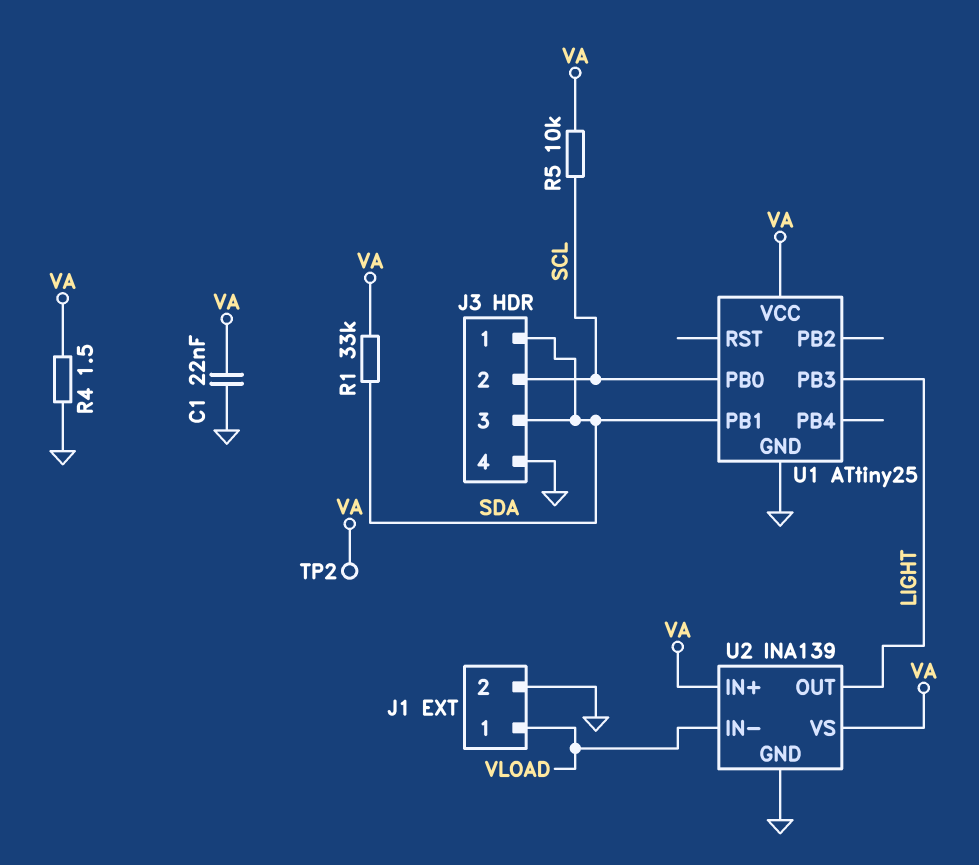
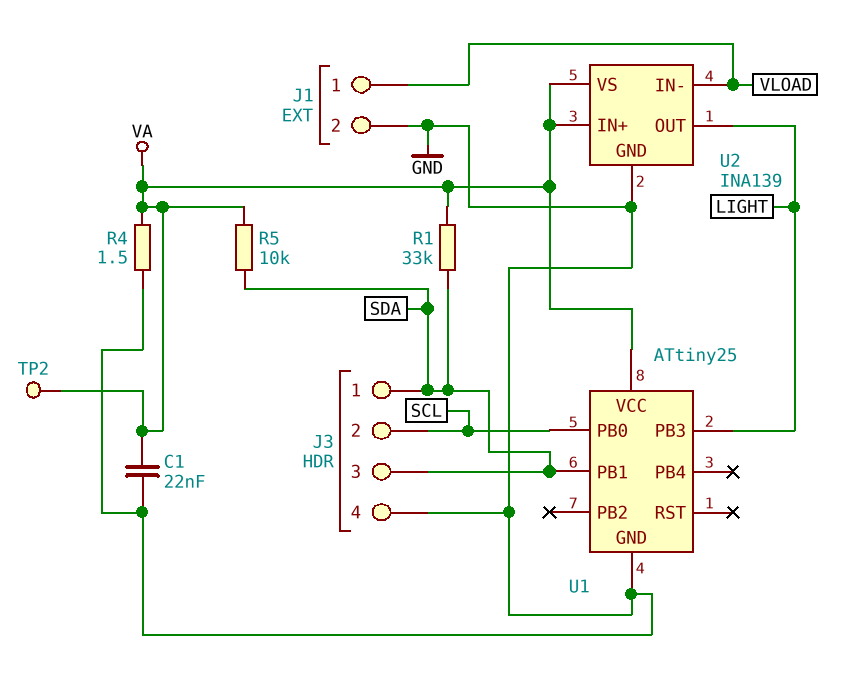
R5: 10k (SCL, VA) -> 10k (SDA, VA)

